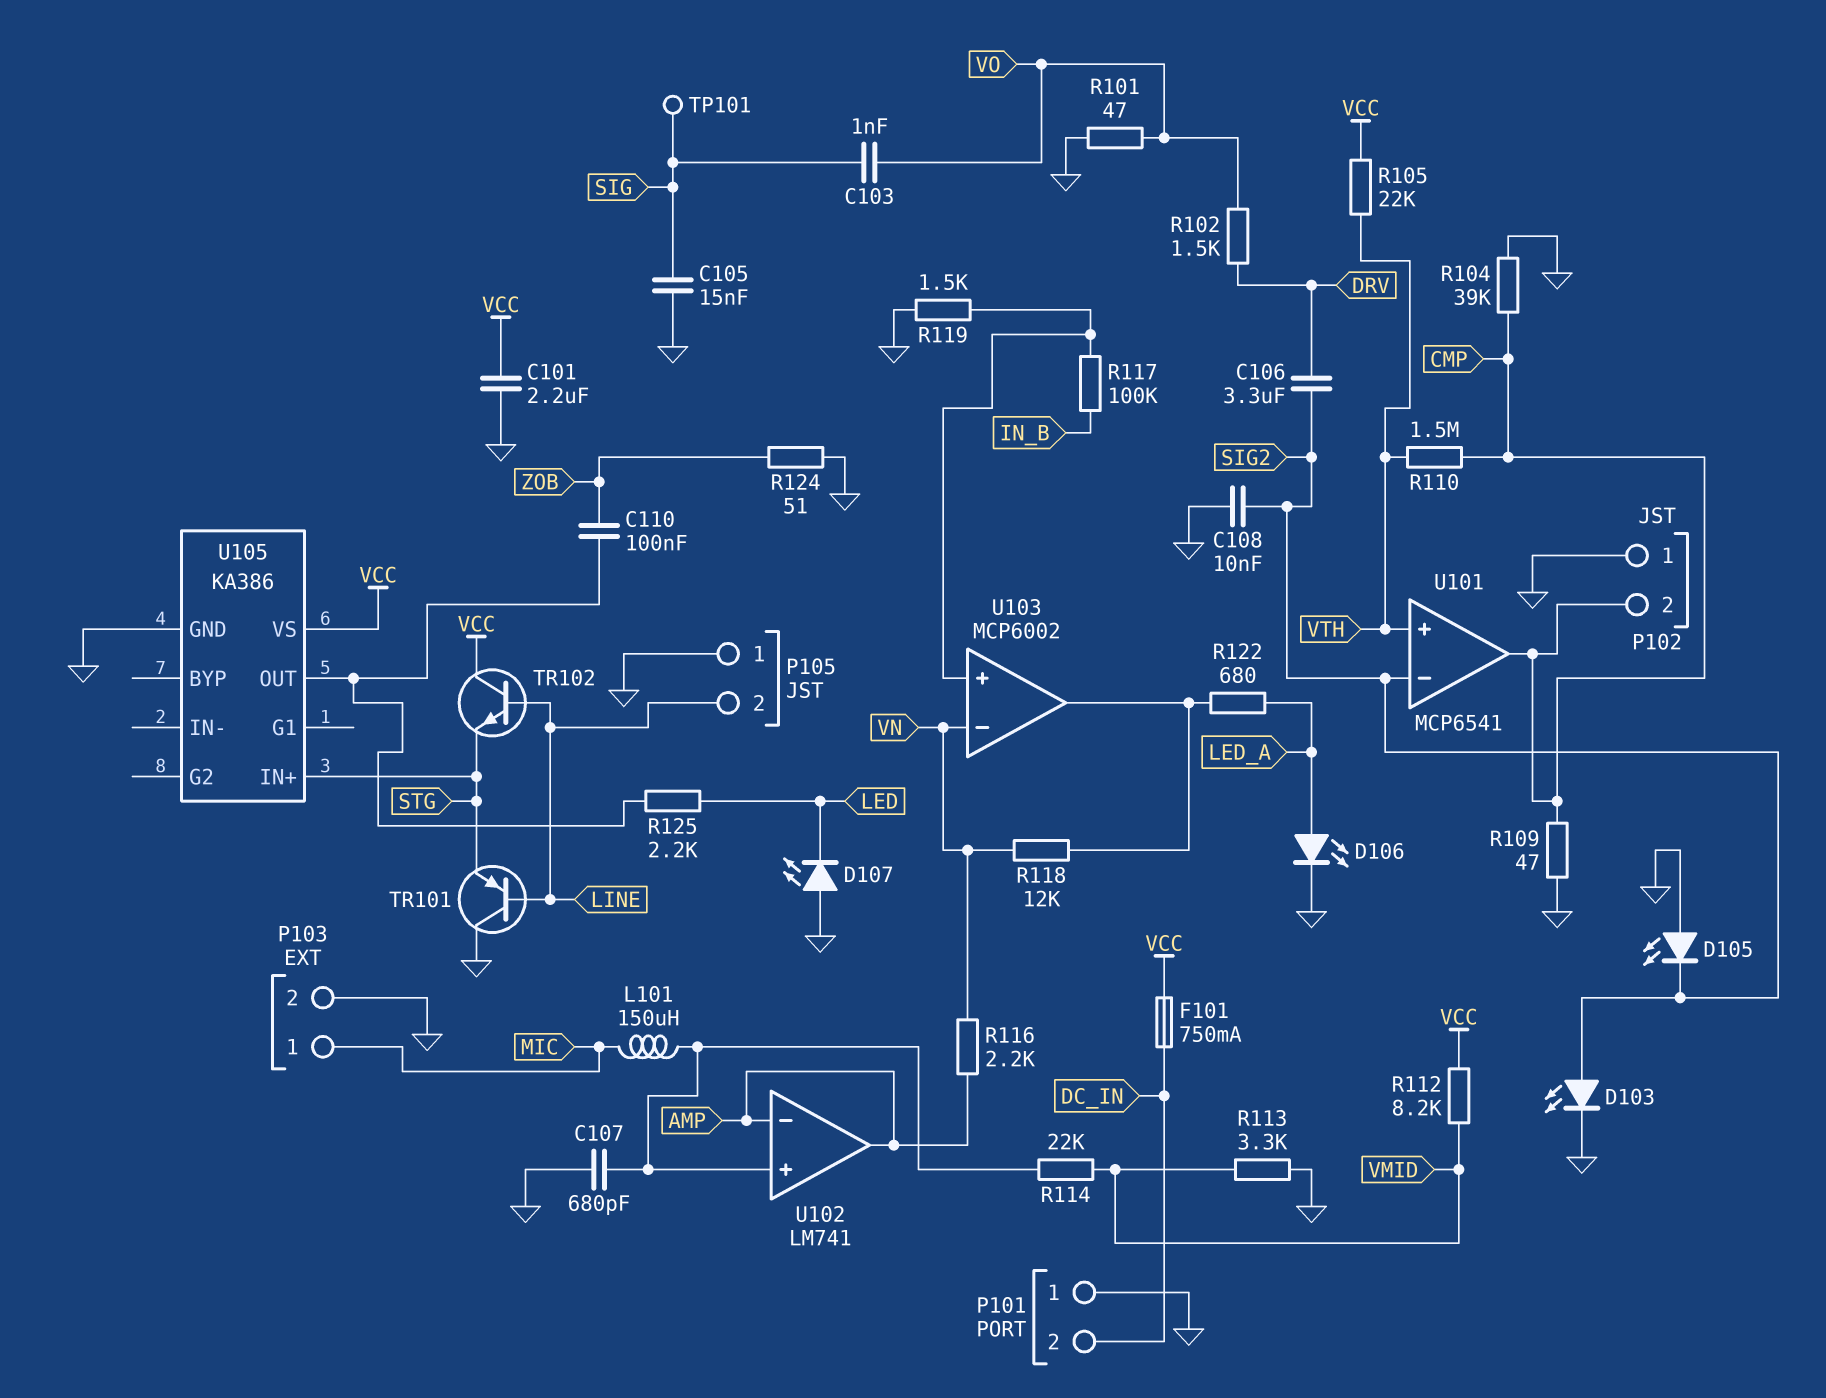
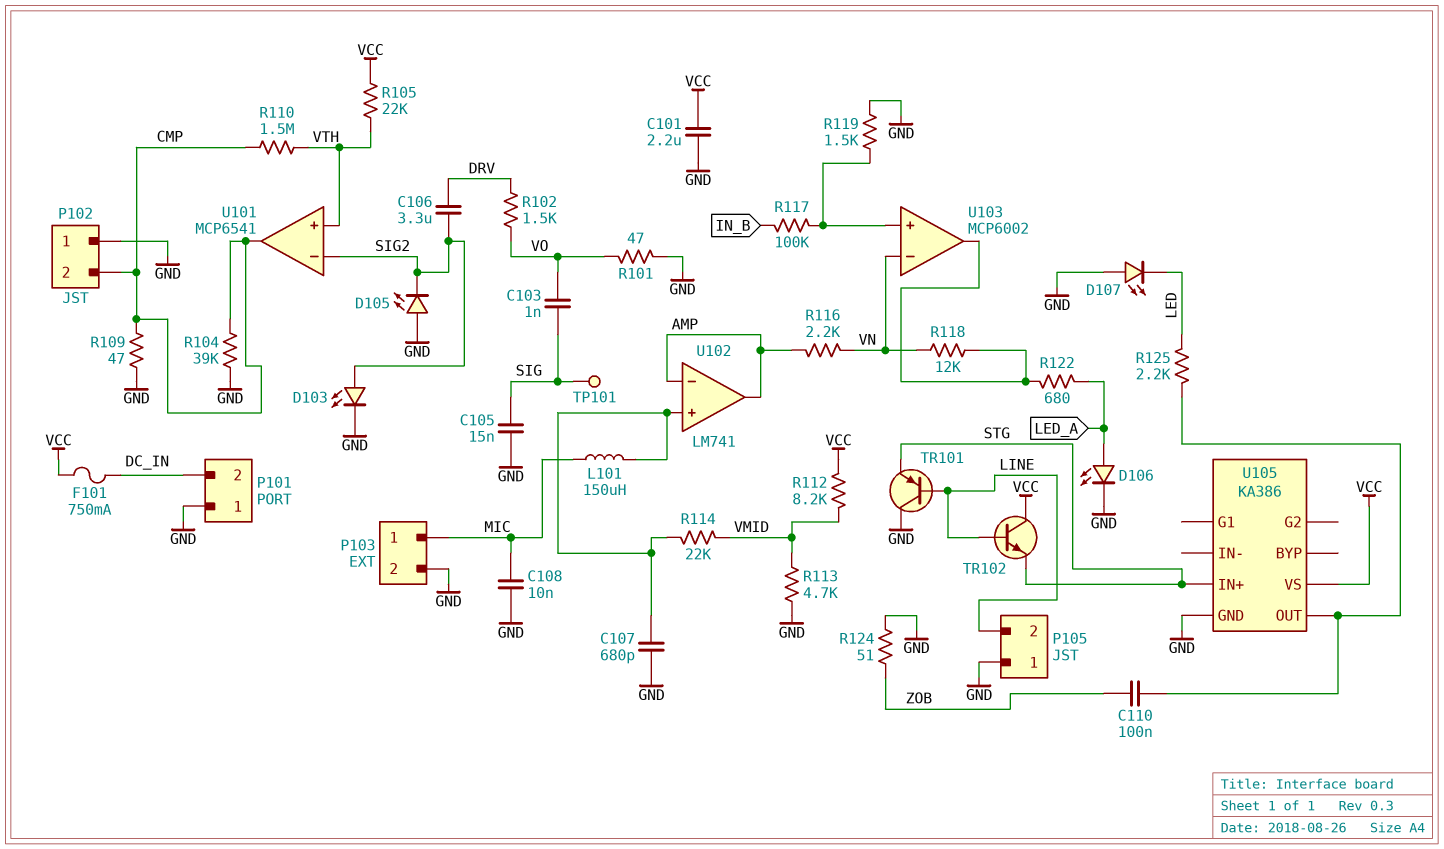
C108: 10nF (GND, SIG2) -> 10nF (GND, MIC)
R113: 3.3k (GND, VMID) -> 4.7k (GND, VMID)

